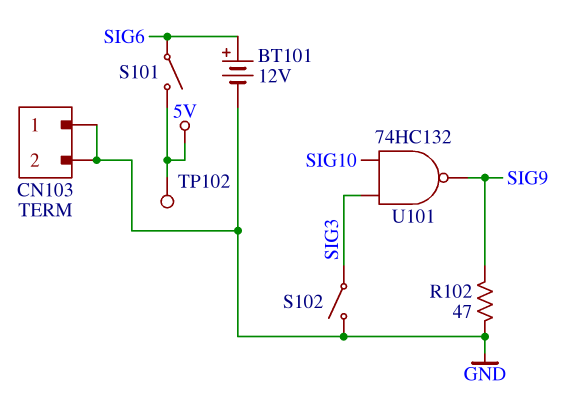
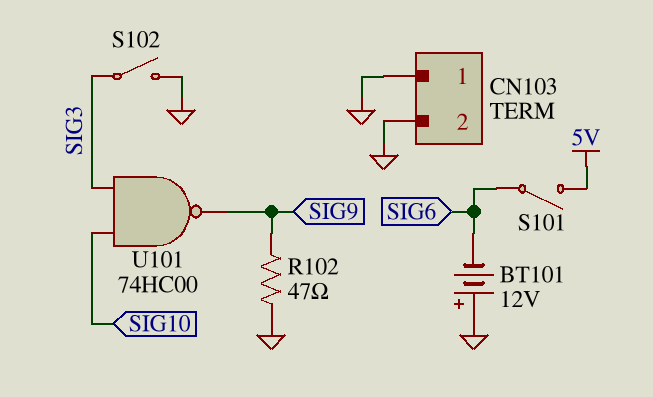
BT101: 12V (plus SIG6, minus GND) -> 12V (plus GND, minus SIG6)
TP102: test point (5V) -> none
U101: NAND 74HC132 (in SIG3, in SIG10, out SIG9) -> NAND 74HC00 (in SIG3, in SIG10, out SIG9)

